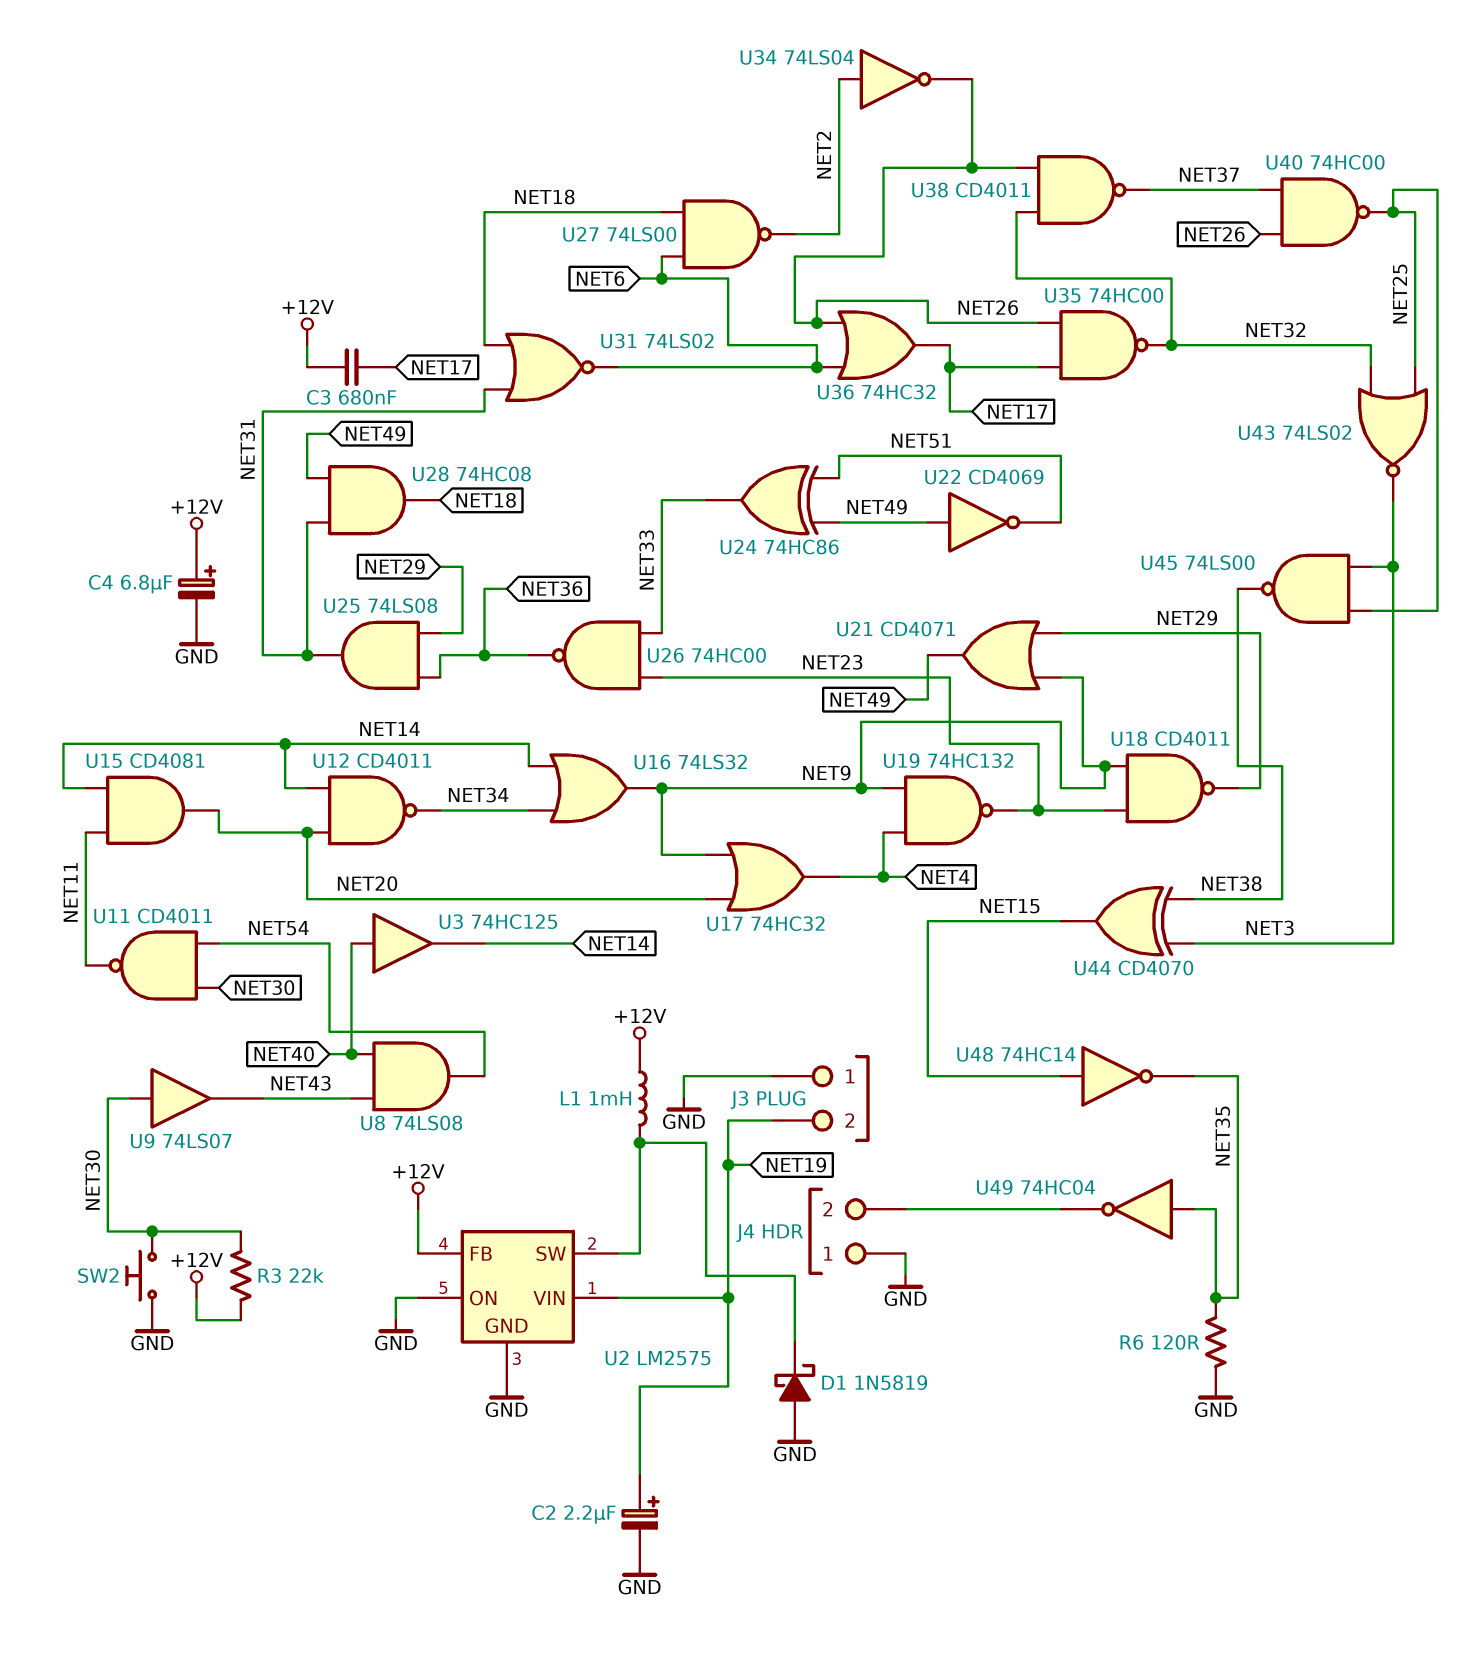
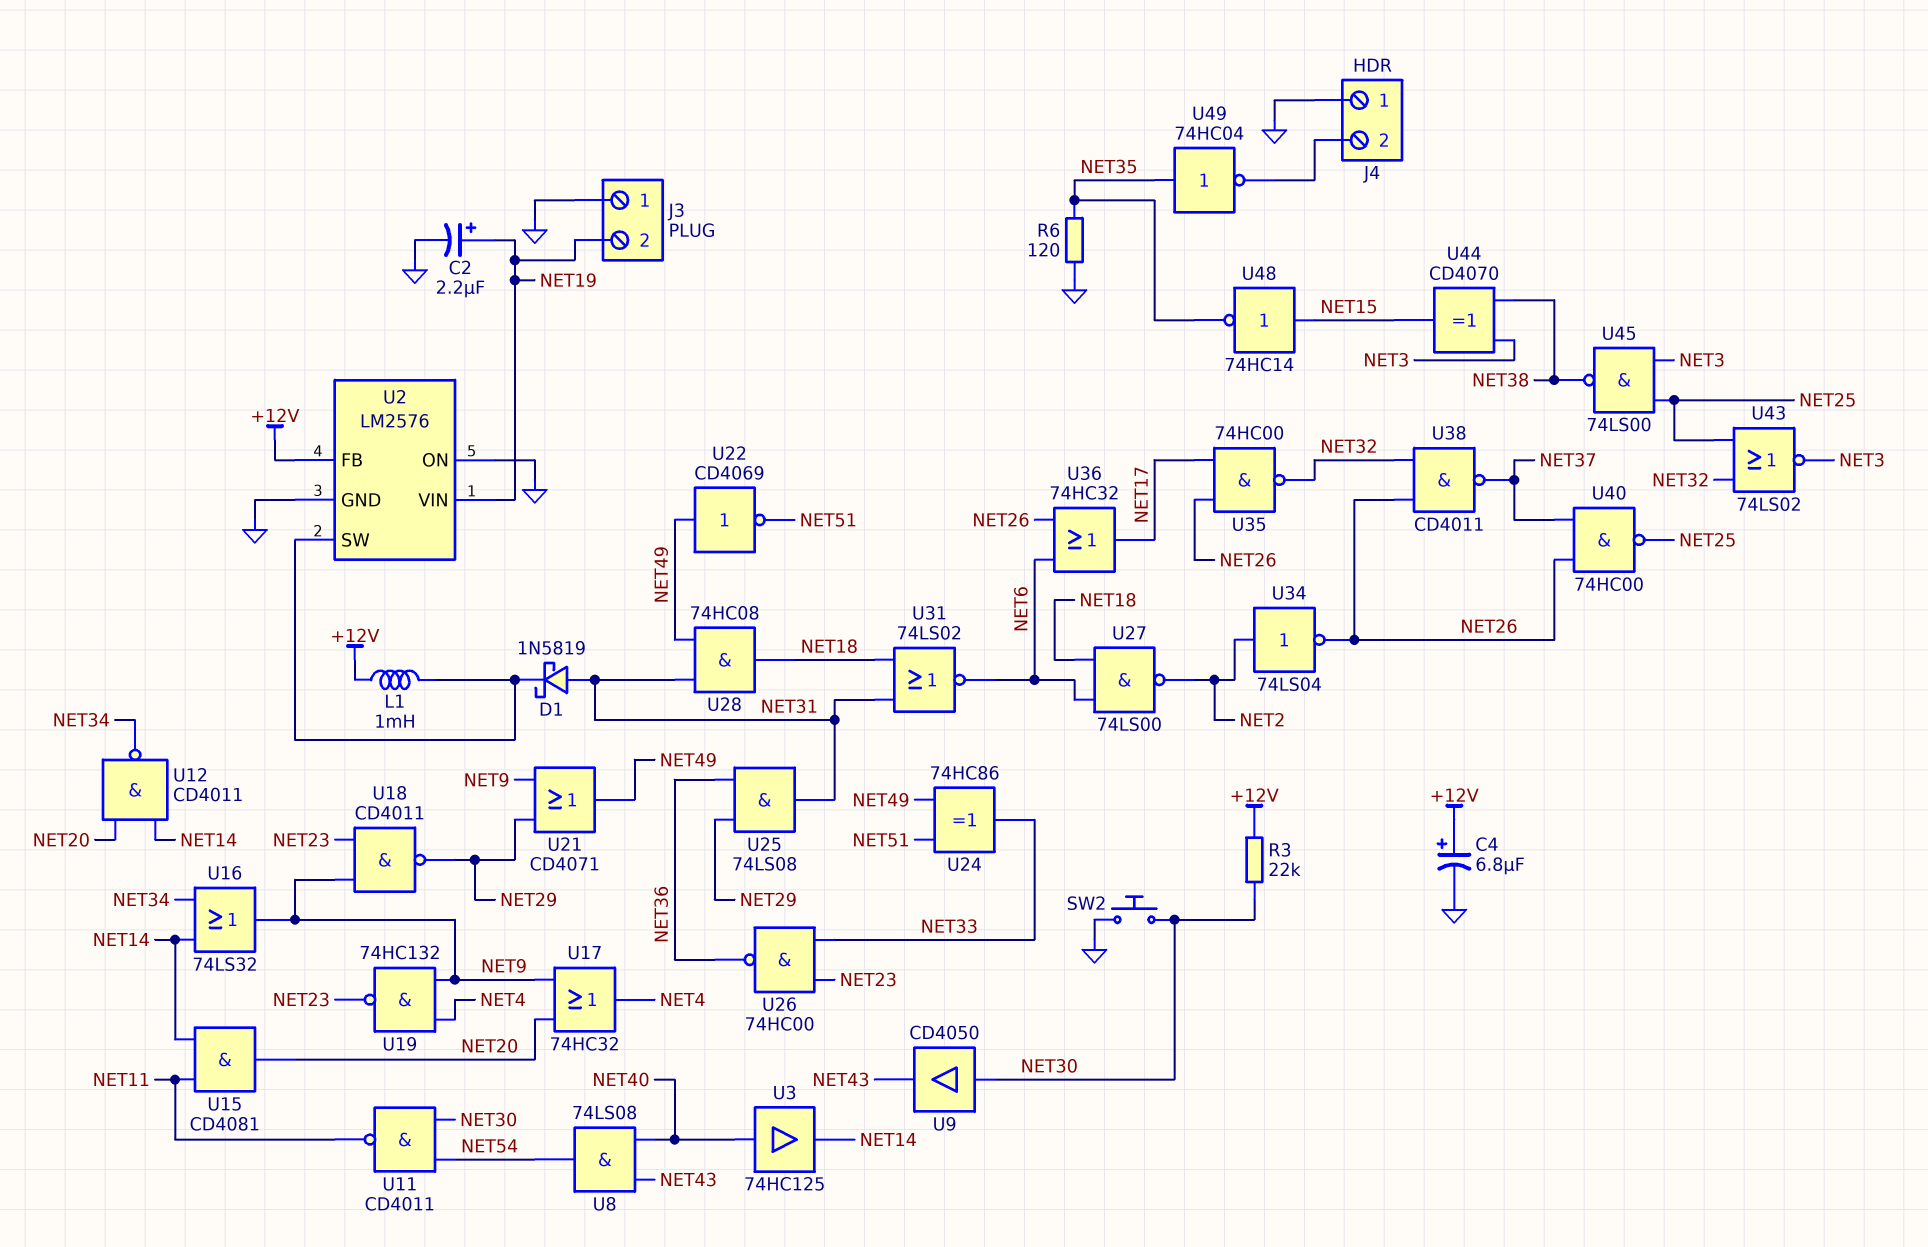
C3: 680nF (+12V, NET17) -> none
D1: schottky 1N5819 (A GND, K U2/SW) -> schottky 1N5819 (A NET31, K U2/SW)
U2: LM2575 -> LM2576
U9: buffer 74LS07 (in NET30, out NET43) -> buffer CD4050 (in NET30, out NET43)

